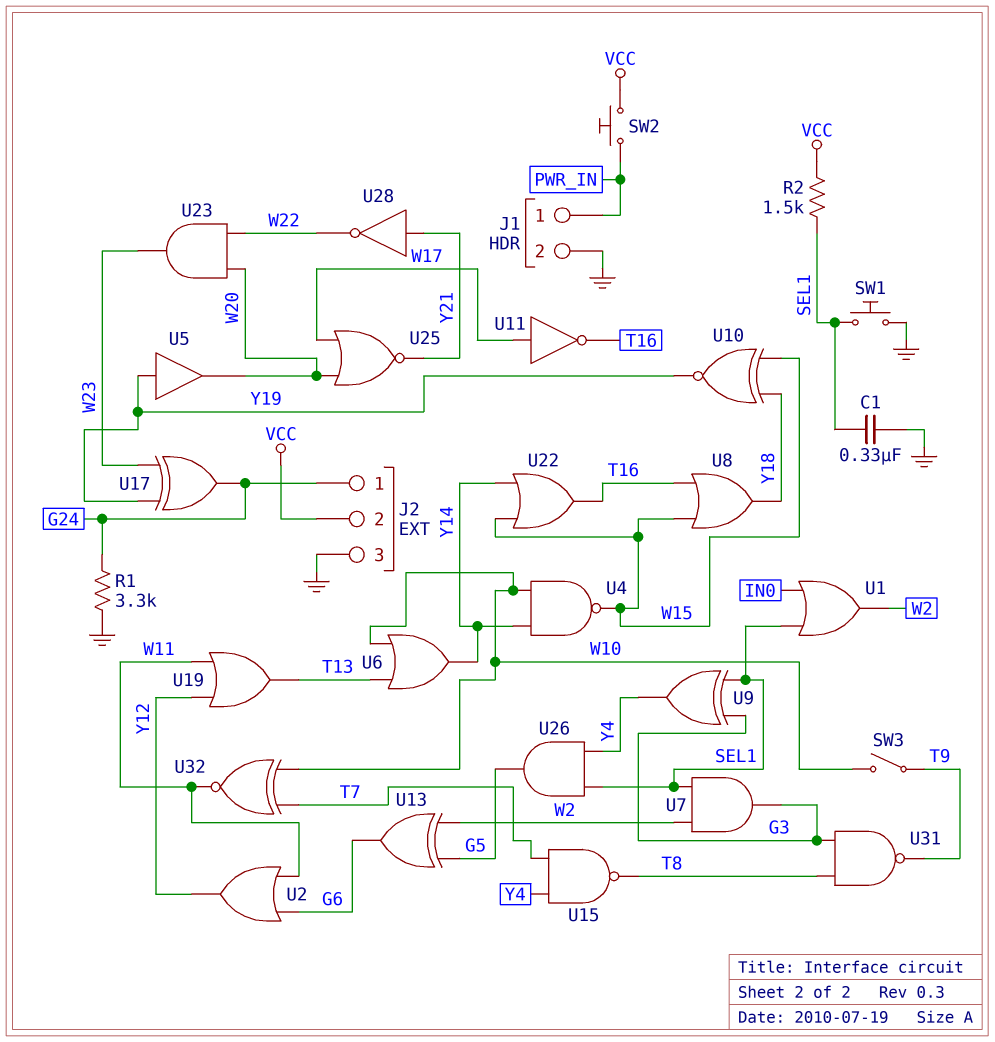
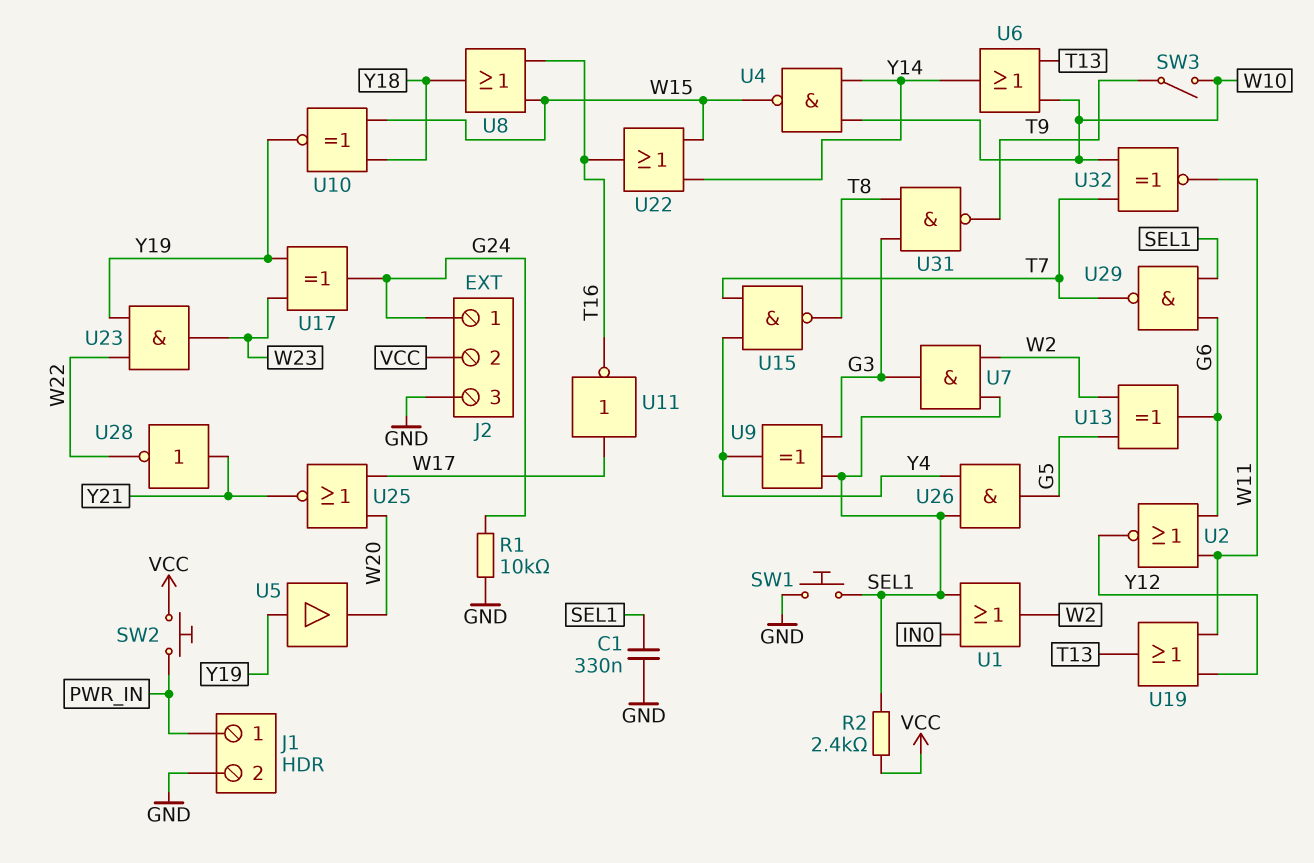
R1: 3.3k (G24, GND) -> 10k (G24, GND)
R2: 1.5k (SEL1, VCC) -> 2.4k (SEL1, VCC)
U2: OR (in G6, in W11, out Y12) -> NOR (in G6, in W11, out Y12)
U23: AND (in W20, in W22, out W23) -> AND (in W22, in Y19, out W23)
U29: none -> NAND (in G6, in SEL1, out T7)

